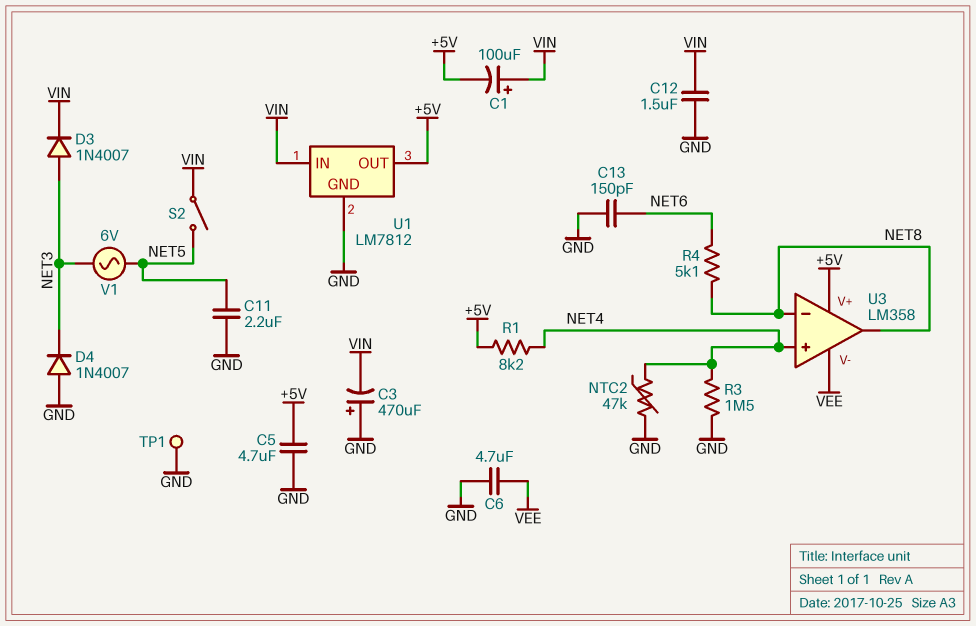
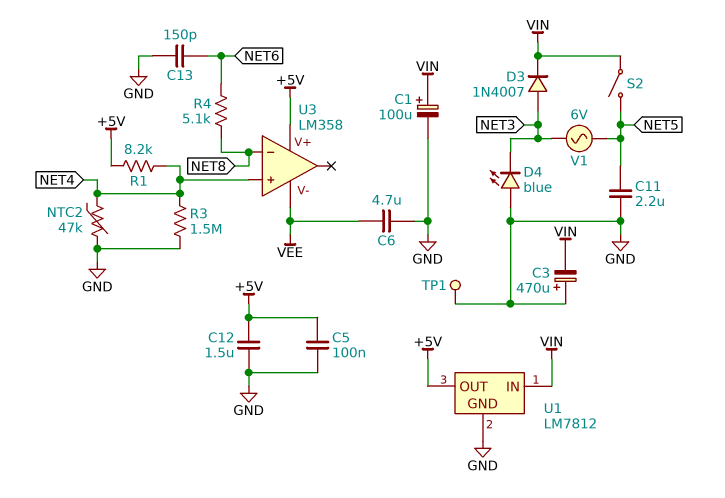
C1: 100uF (plus VIN, minus +5V) -> 100uF (plus VIN, minus GND)
C5: 4.7uF (+5V, GND) -> 100nF (+5V, GND)
C12: 1.5uF (GND, VIN) -> 1.5uF (+5V, GND)
D4: diode 1N4007 (A GND, K NET3) -> LED blue (A GND, K NET3)
U3 pin out: NET8 -> none

